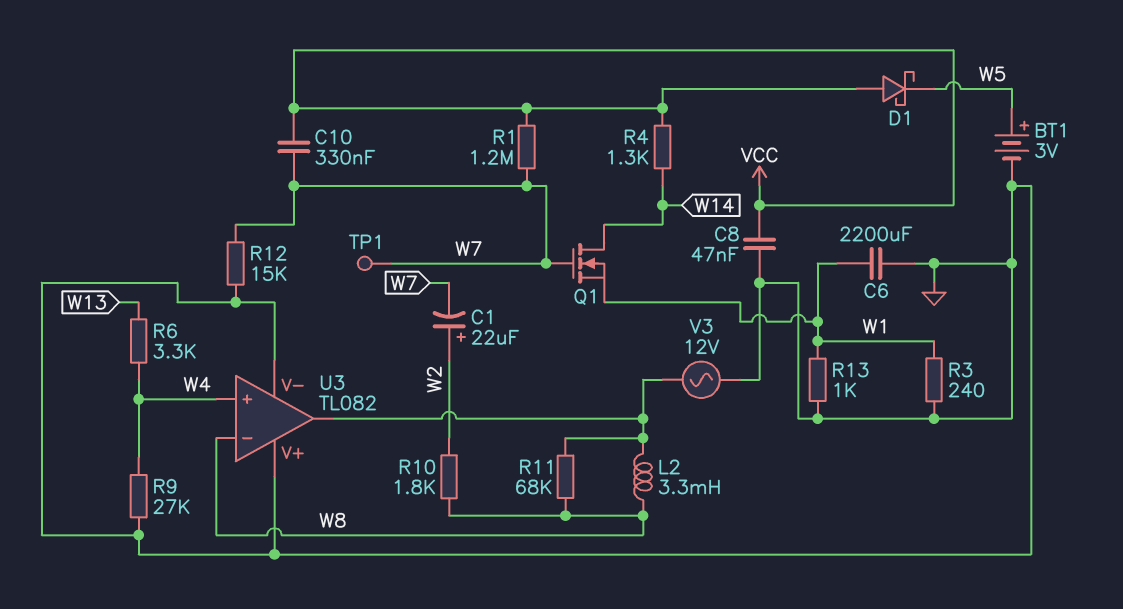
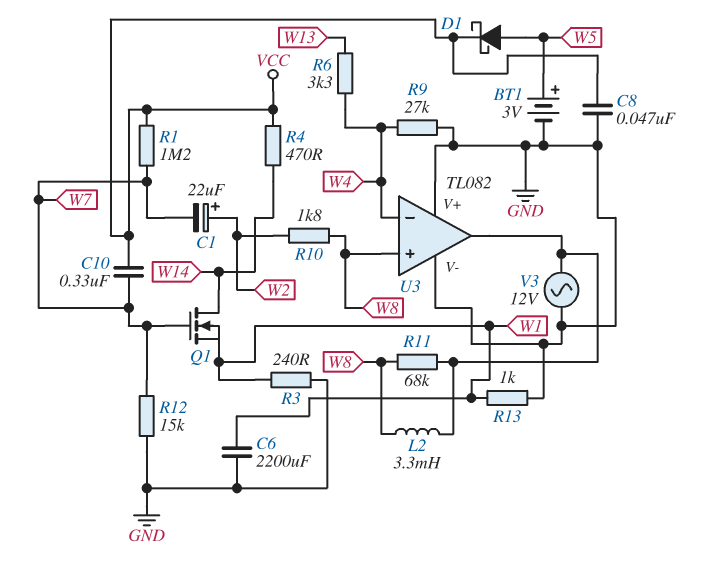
D1: schottky (A VCC, K W5) -> schottky (A W5, K VCC)
R4: 1.3k (VCC, W14) -> 470 (VCC, W14)
TP1: test point (W7) -> none
U3 pin in+: W4 -> W8
U3 pin in-: W8 -> W4

